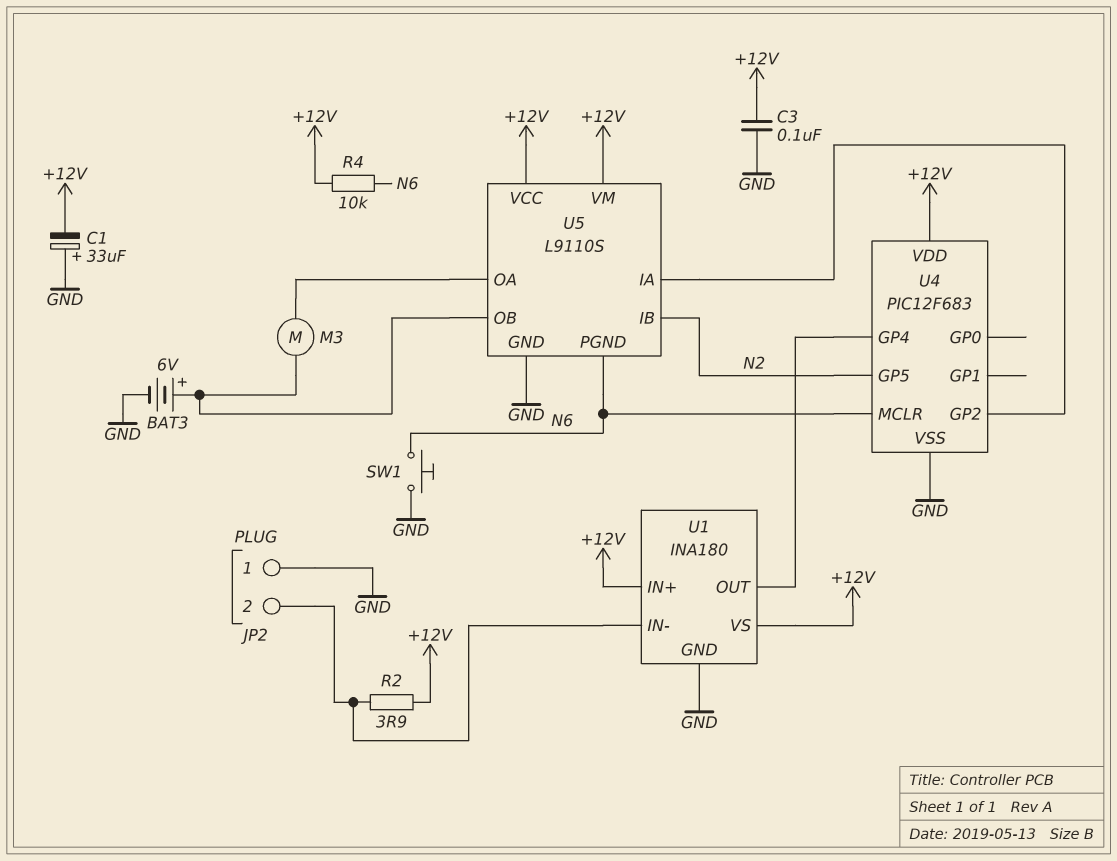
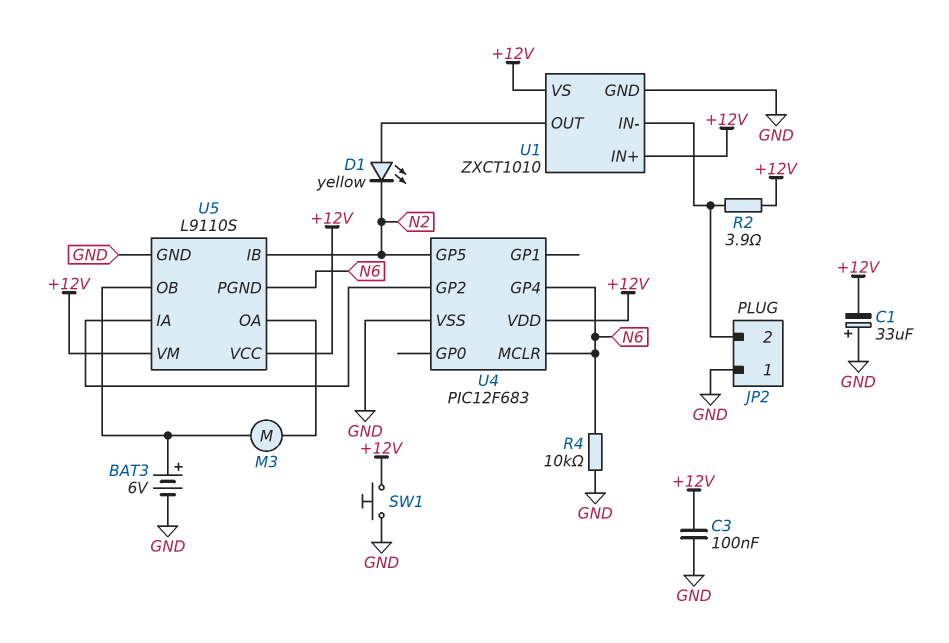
D1: none -> LED yellow (A U1/OUT, K N2)
R4: 10k (+12V, N6) -> 10k (GND, N6)
SW1: button (GND, N6) -> button (+12V, GND)
U1: INA180 -> ZXCT1010
U4 pin GP4: U1/OUT -> N6

